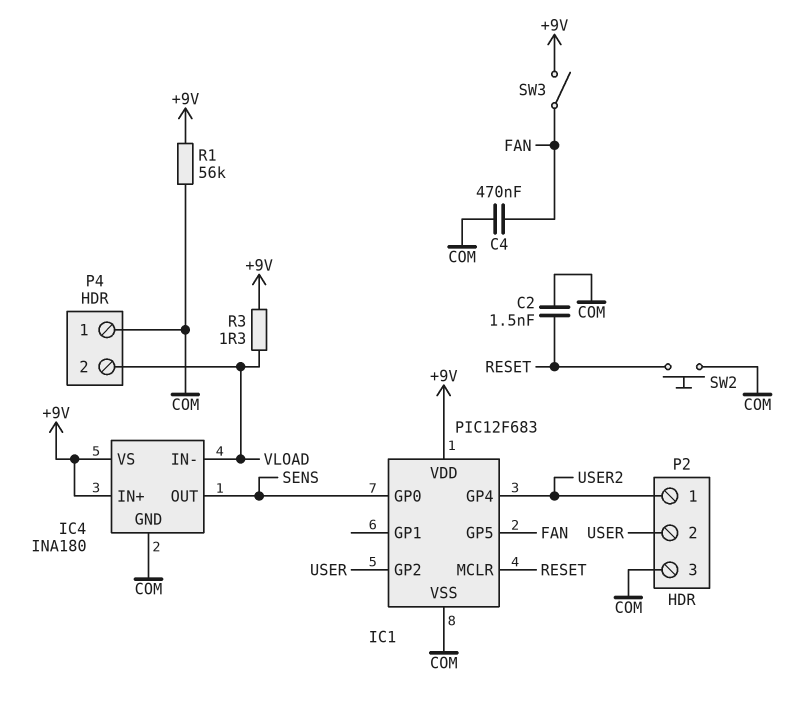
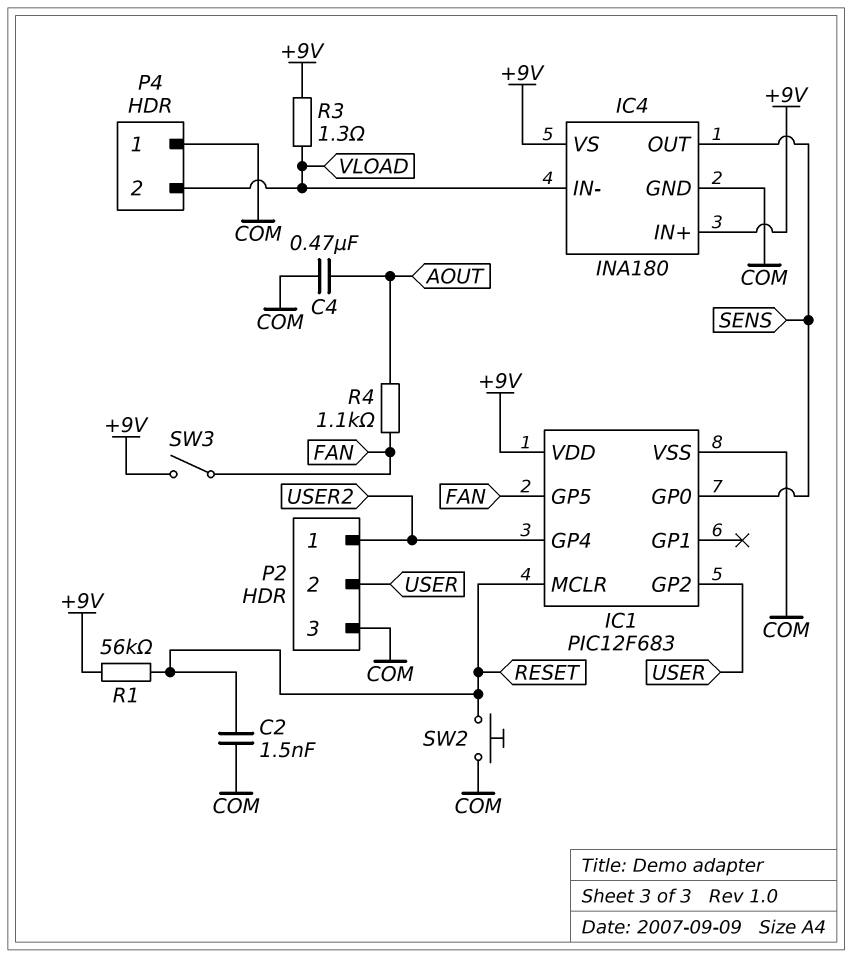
C4: 470nF (COM, FAN) -> 470nF (AOUT, COM)
R1: 56k (+9V, COM) -> 56k (+9V, RESET)
R4: none -> 1.1k (AOUT, FAN)

